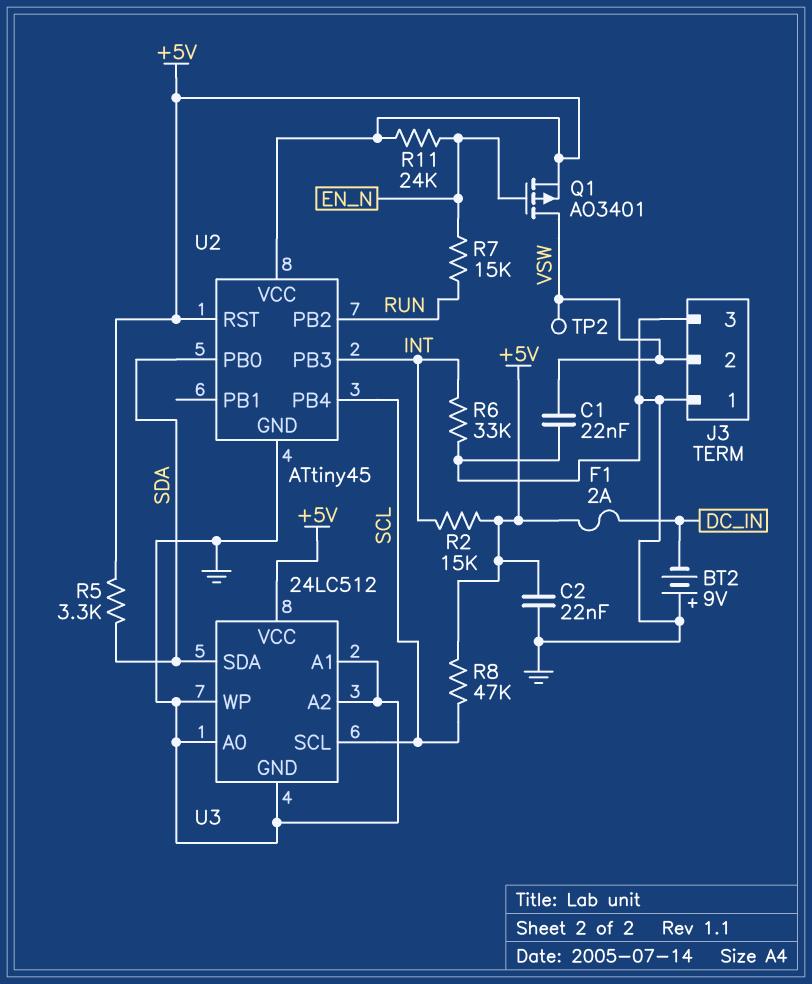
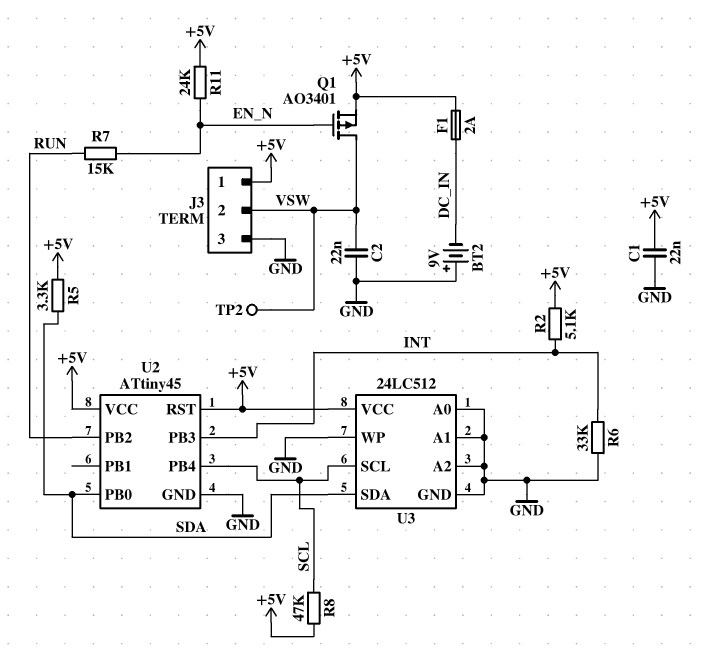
C1: 22nF (GND, VSW) -> 22nF (+5V, GND)
C2: 22nF (+5V, GND) -> 22nF (GND, VSW)
J3 pin 1: GND -> +5V
R2: 15k (+5V, INT) -> 5.1k (+5V, INT)

